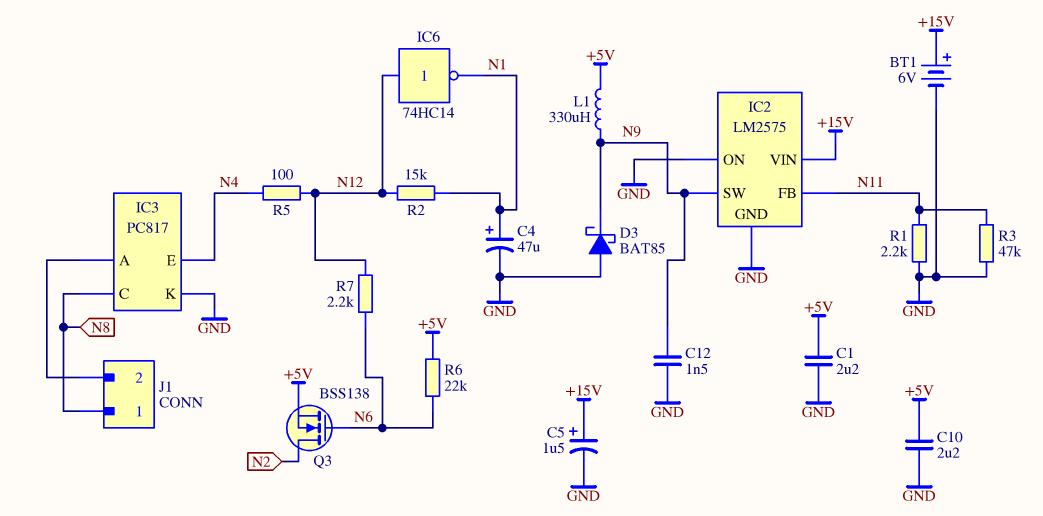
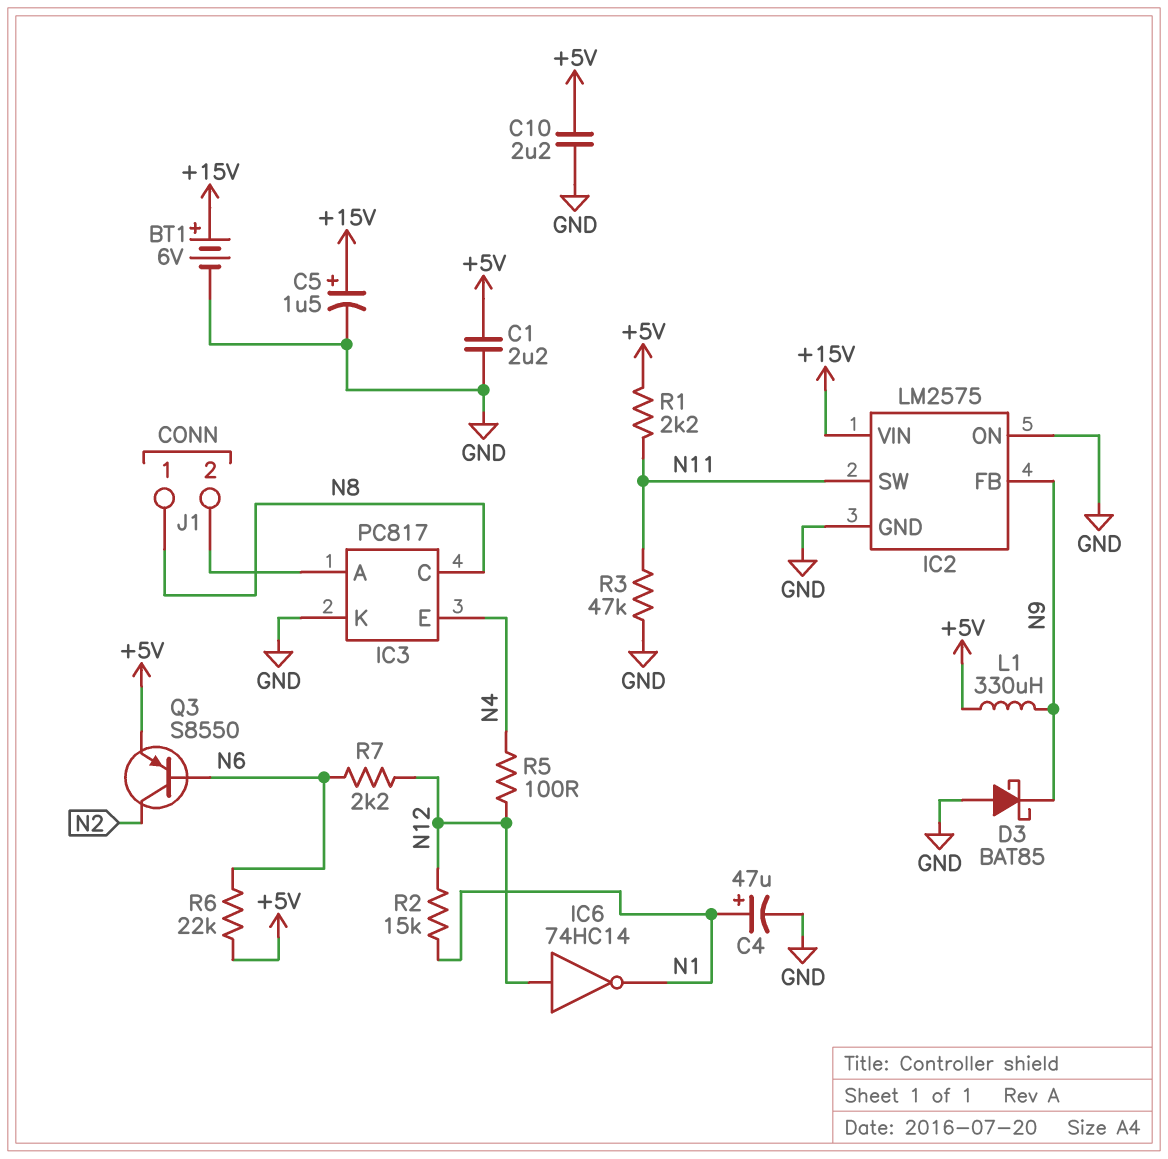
C12: 1.5nF (GND, N9) -> none
IC2 pin FB: N11 -> N9
IC2 pin SW: N9 -> N11
Q3: NMOS BSS138 (G N6, D N2, S +5V) -> PNP S8550 (B N6, C N2, E +5V)
R1: 2.2k (GND, N11) -> 2.2k (+5V, N11)

